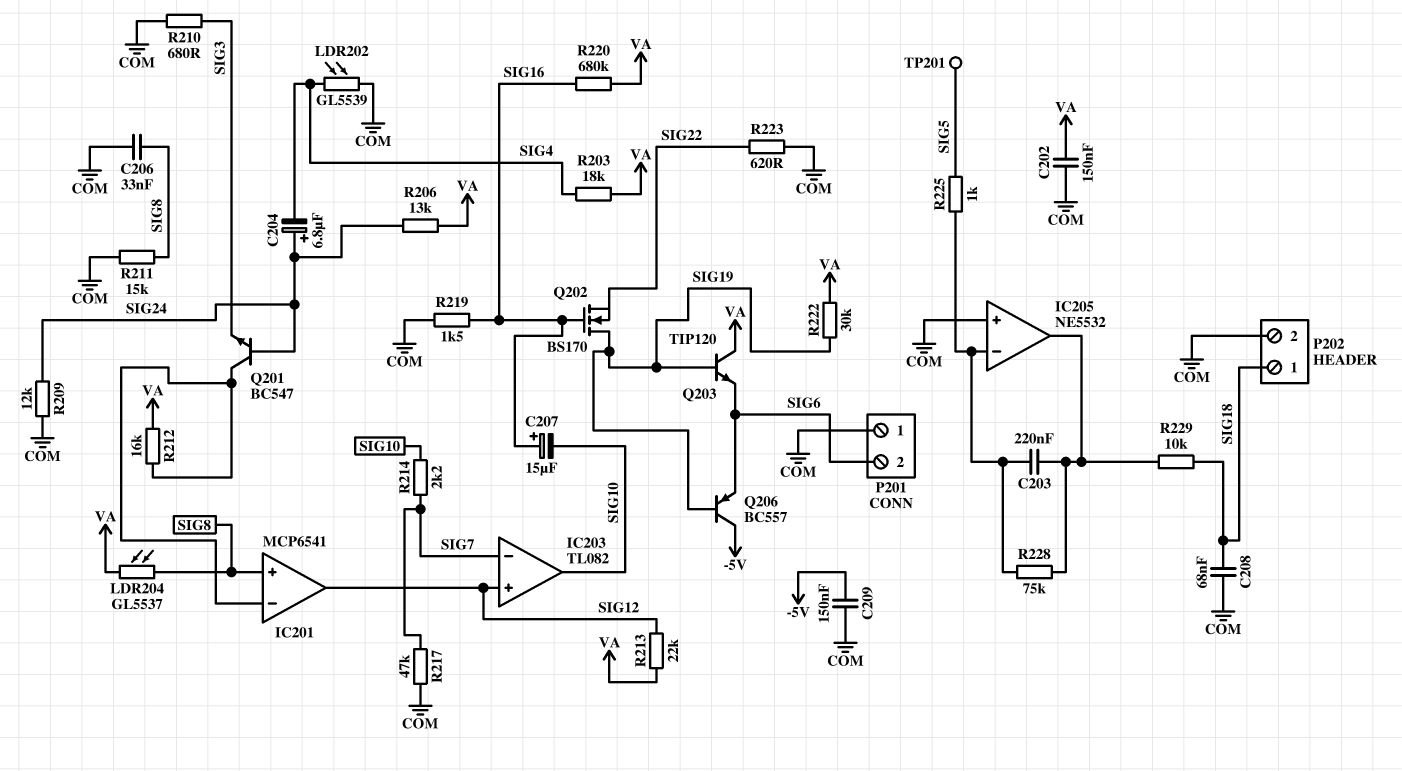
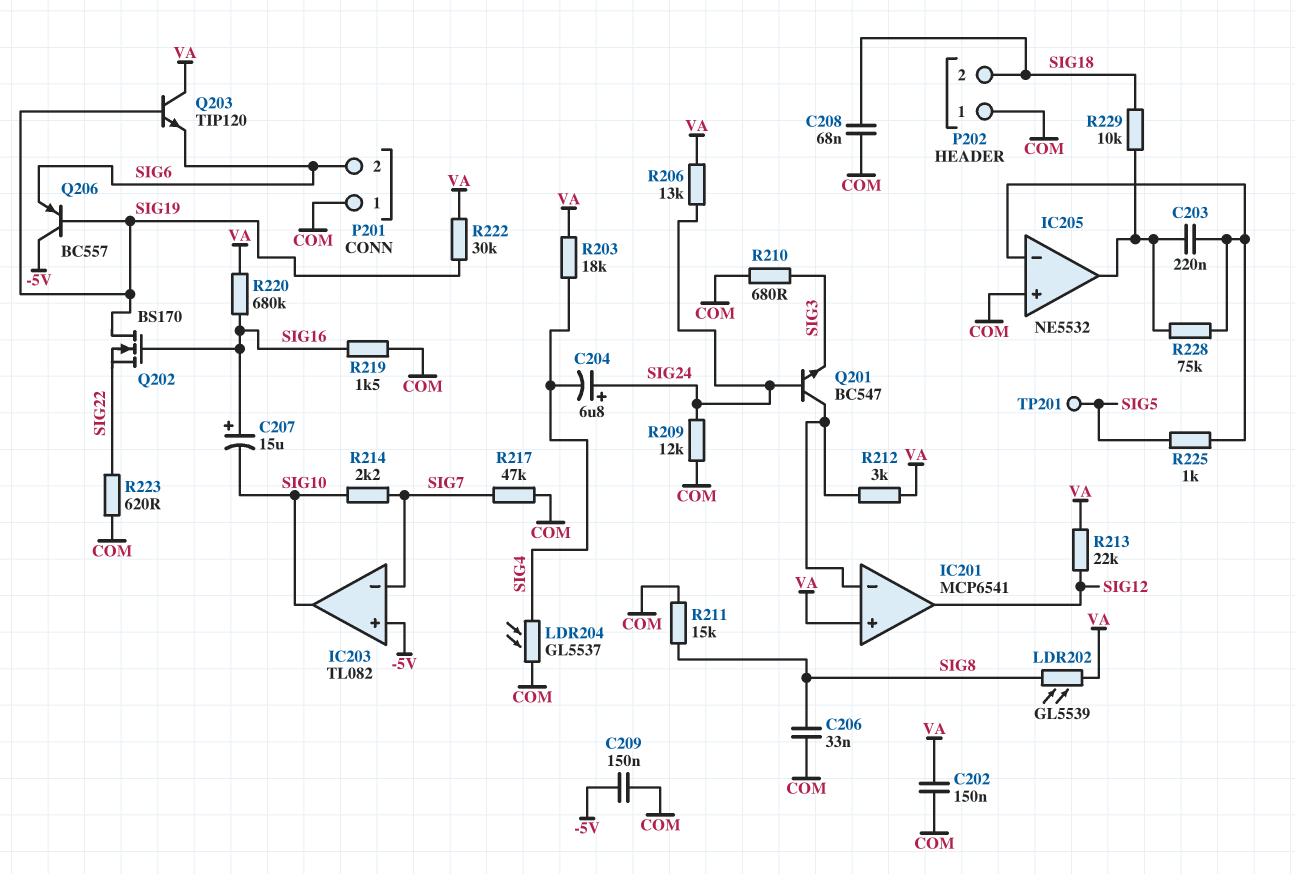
IC201 pin in+: SIG8 -> VA
IC203 pin in+: SIG12 -> -5V
LDR202: GL5539 (COM, SIG4) -> GL5539 (SIG8, VA)
LDR204: GL5537 (SIG8, VA) -> GL5537 (COM, SIG4)
P202 pin 1: SIG18 -> COM
P202 pin 2: COM -> SIG18
R212: 16k (IC201/in-, VA) -> 3k (IC201/in-, VA)

